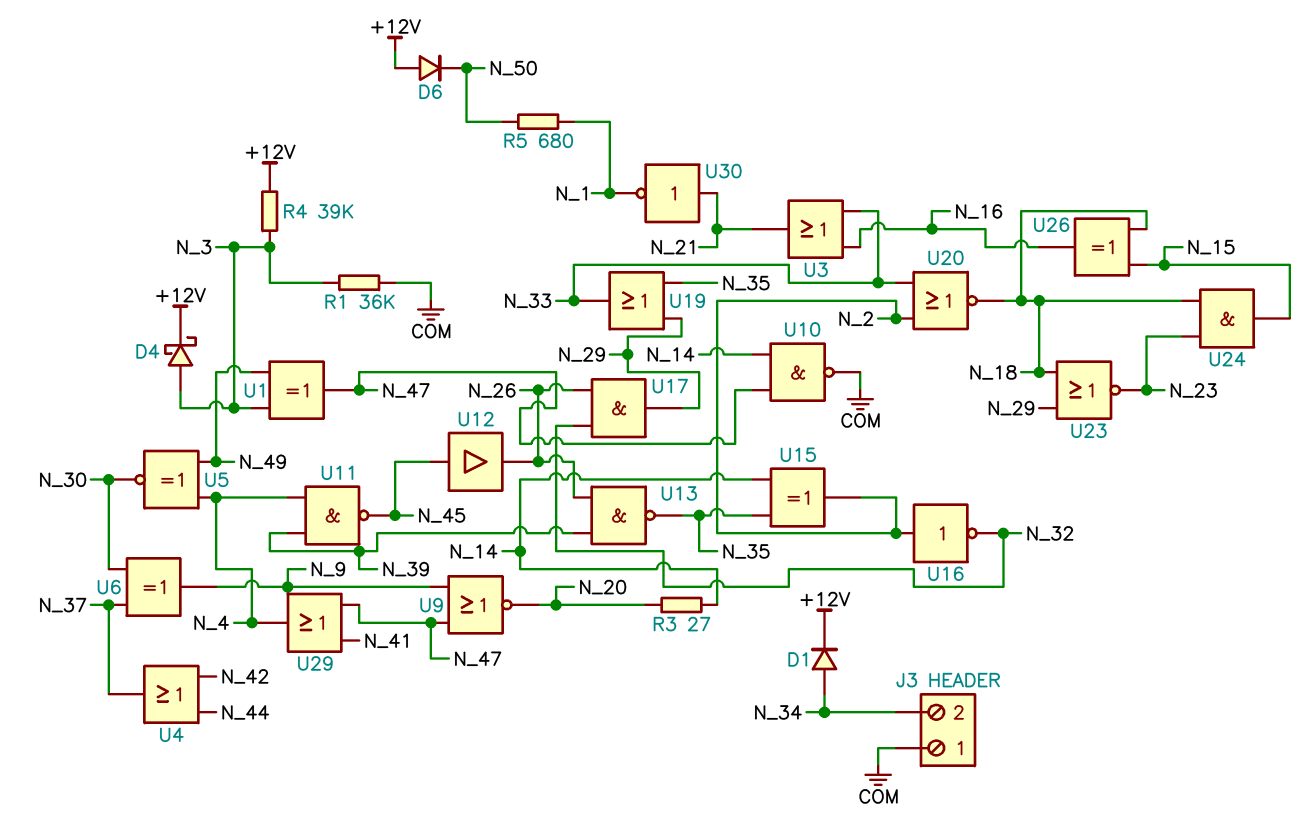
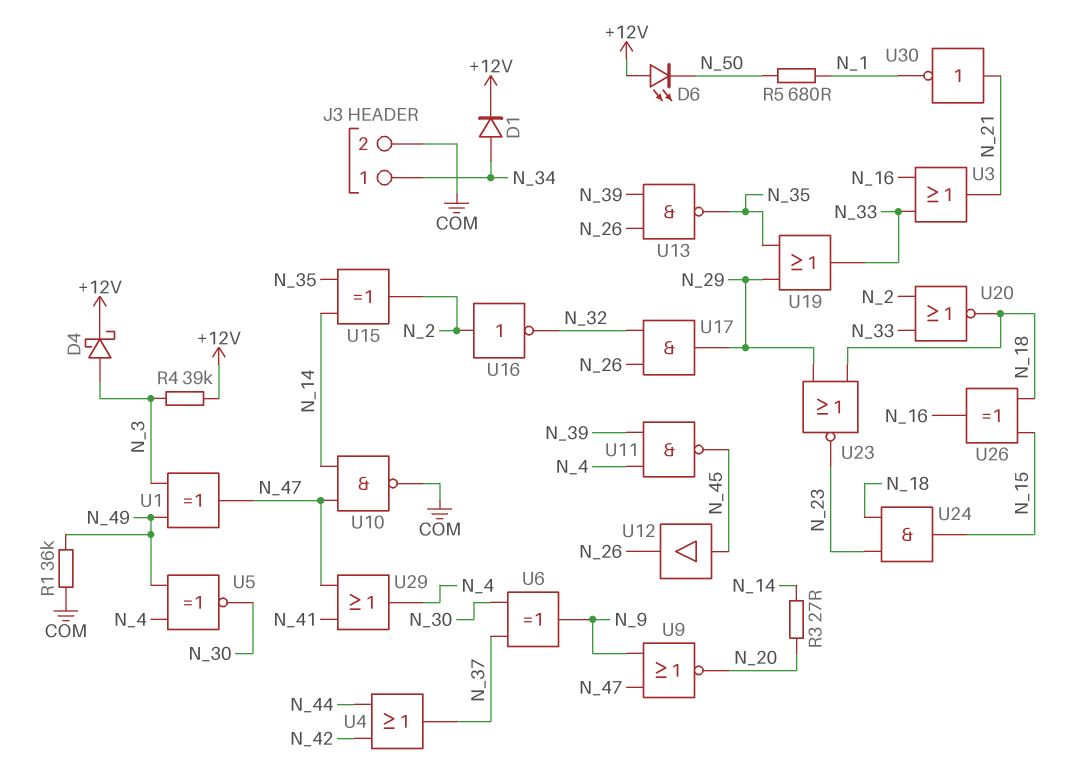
D6: diode (A +12V, K N_50) -> LED (A +12V, K N_50)
J3 pin 1: COM -> N_34
J3 pin 2: N_34 -> COM
R1: 36k (COM, N_3) -> 36k (COM, N_49)

